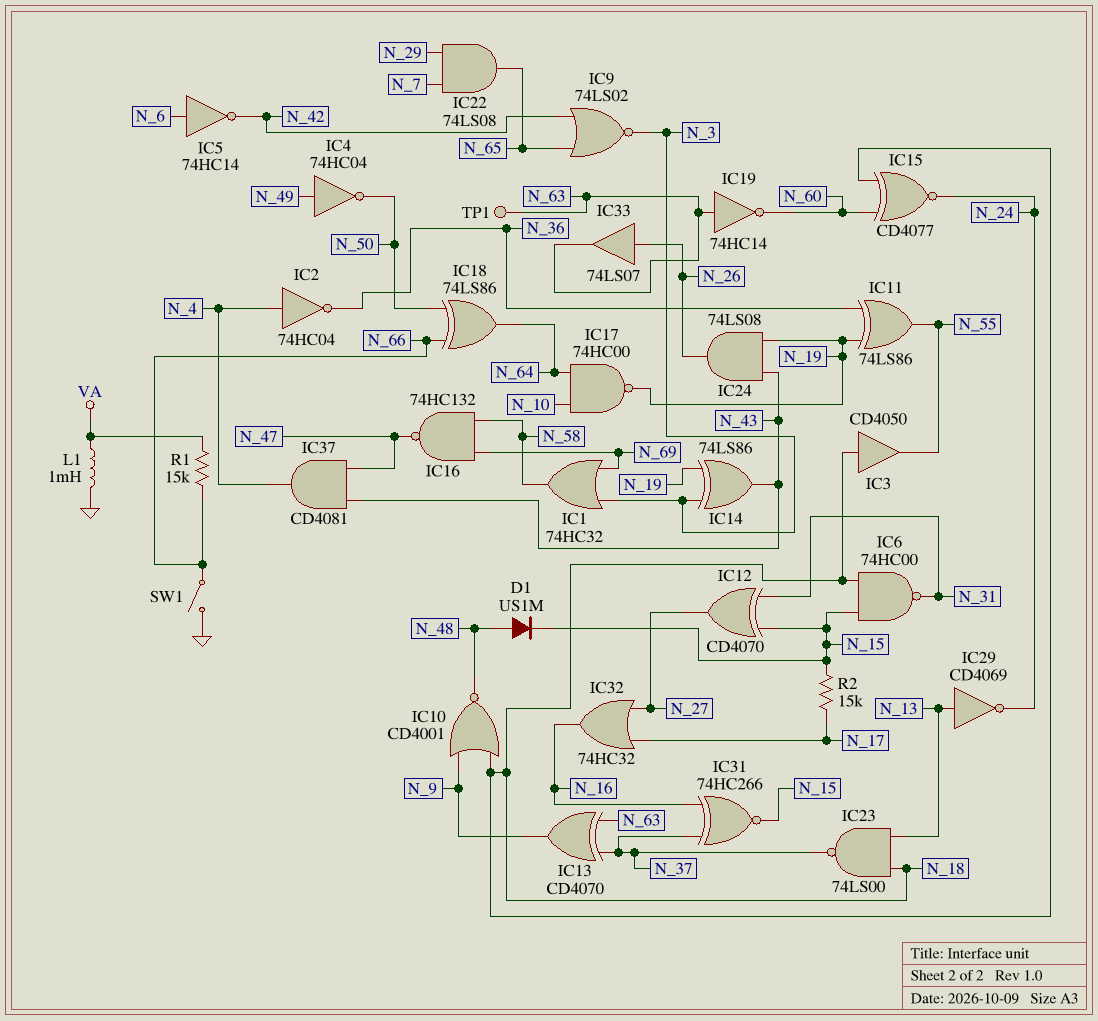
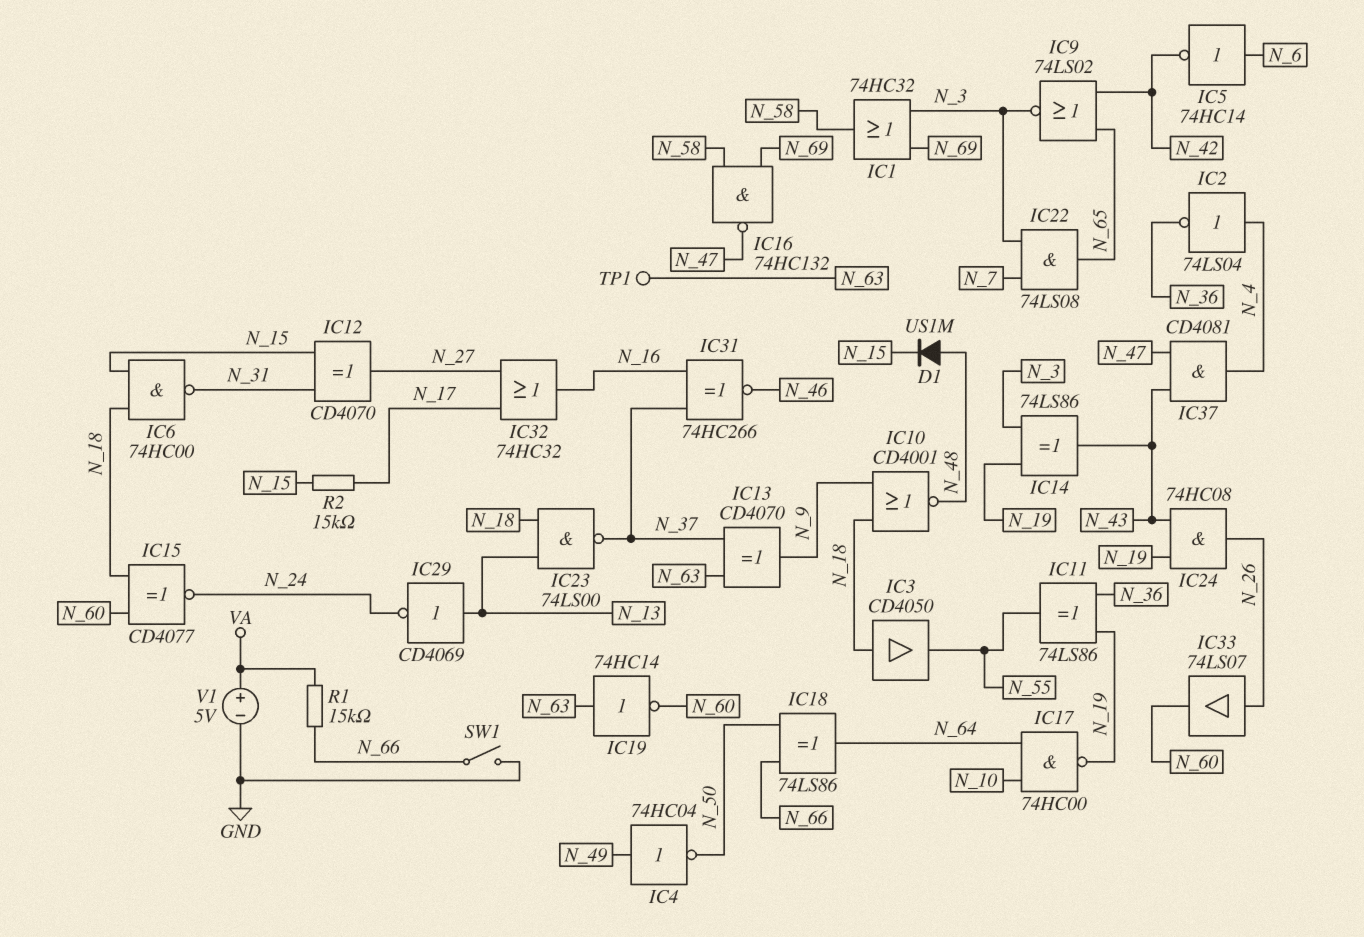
IC2: NOT 74HC04 (in N_4, out N_36) -> NOT 74LS04 (in N_4, out N_36)
IC22: AND 74LS08 (in N_7, in N_29, out N_65) -> AND 74LS08 (in N_3, in N_7, out N_65)
IC24: AND 74LS08 (in N_19, in N_43, out N_26) -> AND 74HC08 (in N_19, in N_43, out N_26)
IC31: XNOR 74HC266 (in N_16, in N_37, out N_15) -> XNOR 74HC266 (in N_16, in N_37, out N_46)
IC33: buffer 74LS07 (in N_26, out N_63) -> buffer 74LS07 (in N_26, out N_60)
L1: 1mH (GND, VA) -> none
V1: none -> 5V (plus VA, minus GND)

